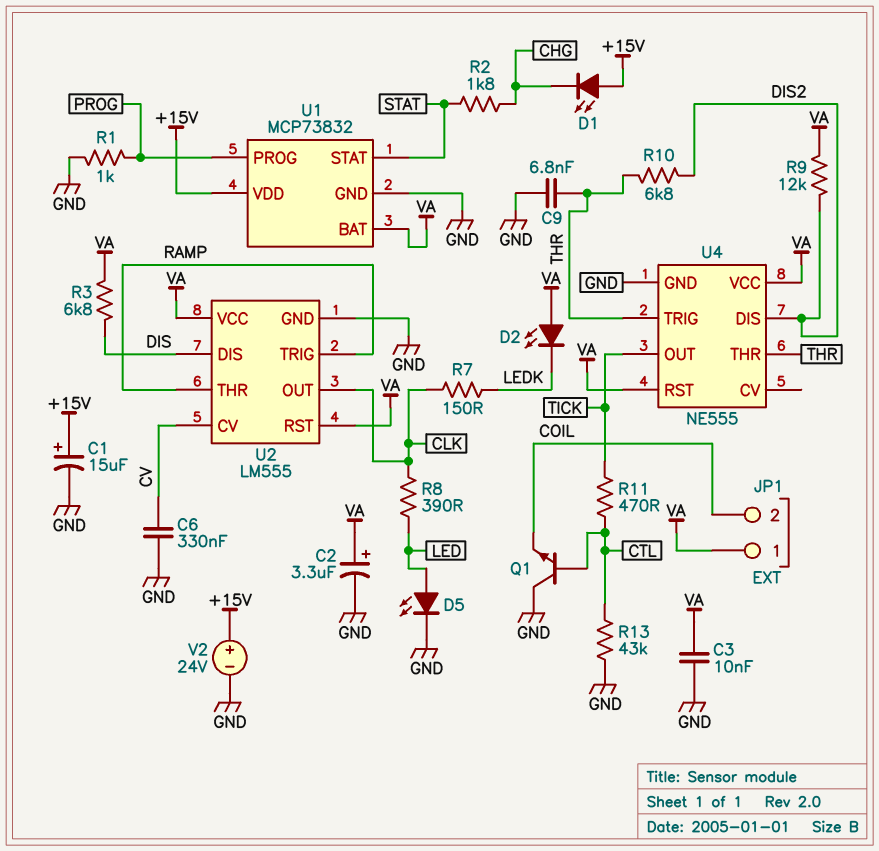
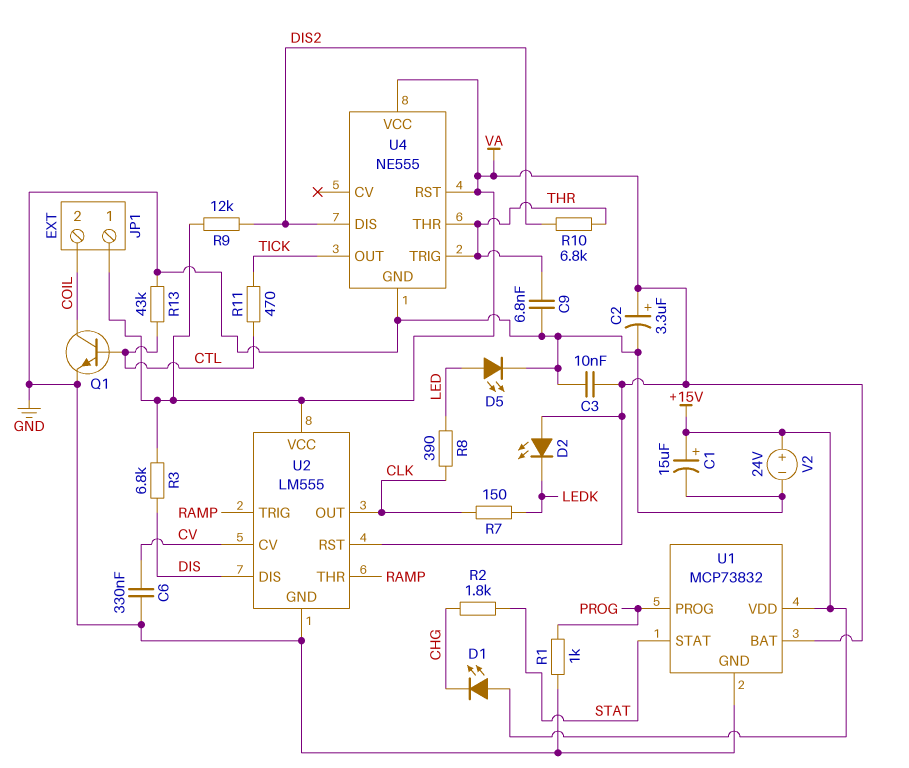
Q1: NPN (B CTL, C GND, E COIL) -> NPN (B CTL, C COIL, E GND)

